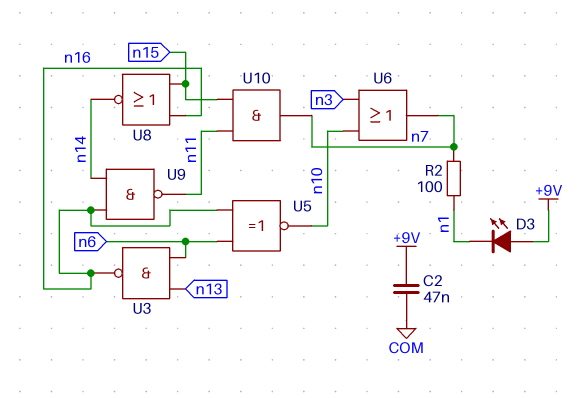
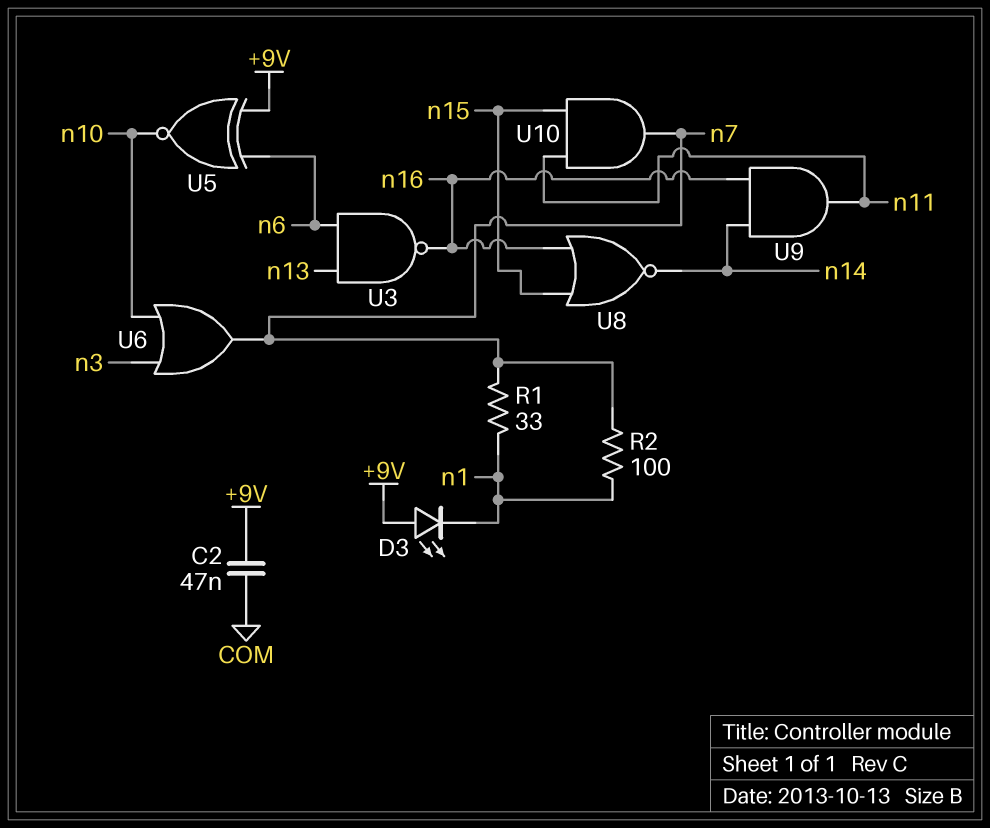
R1: none -> 33 (n1, n7)
U5: XNOR (in n6, in n16, out n10) -> XNOR (in +9V, in n6, out n10)
U9: NAND (in n14, in n16, out n11) -> AND (in n14, in n16, out n11)

